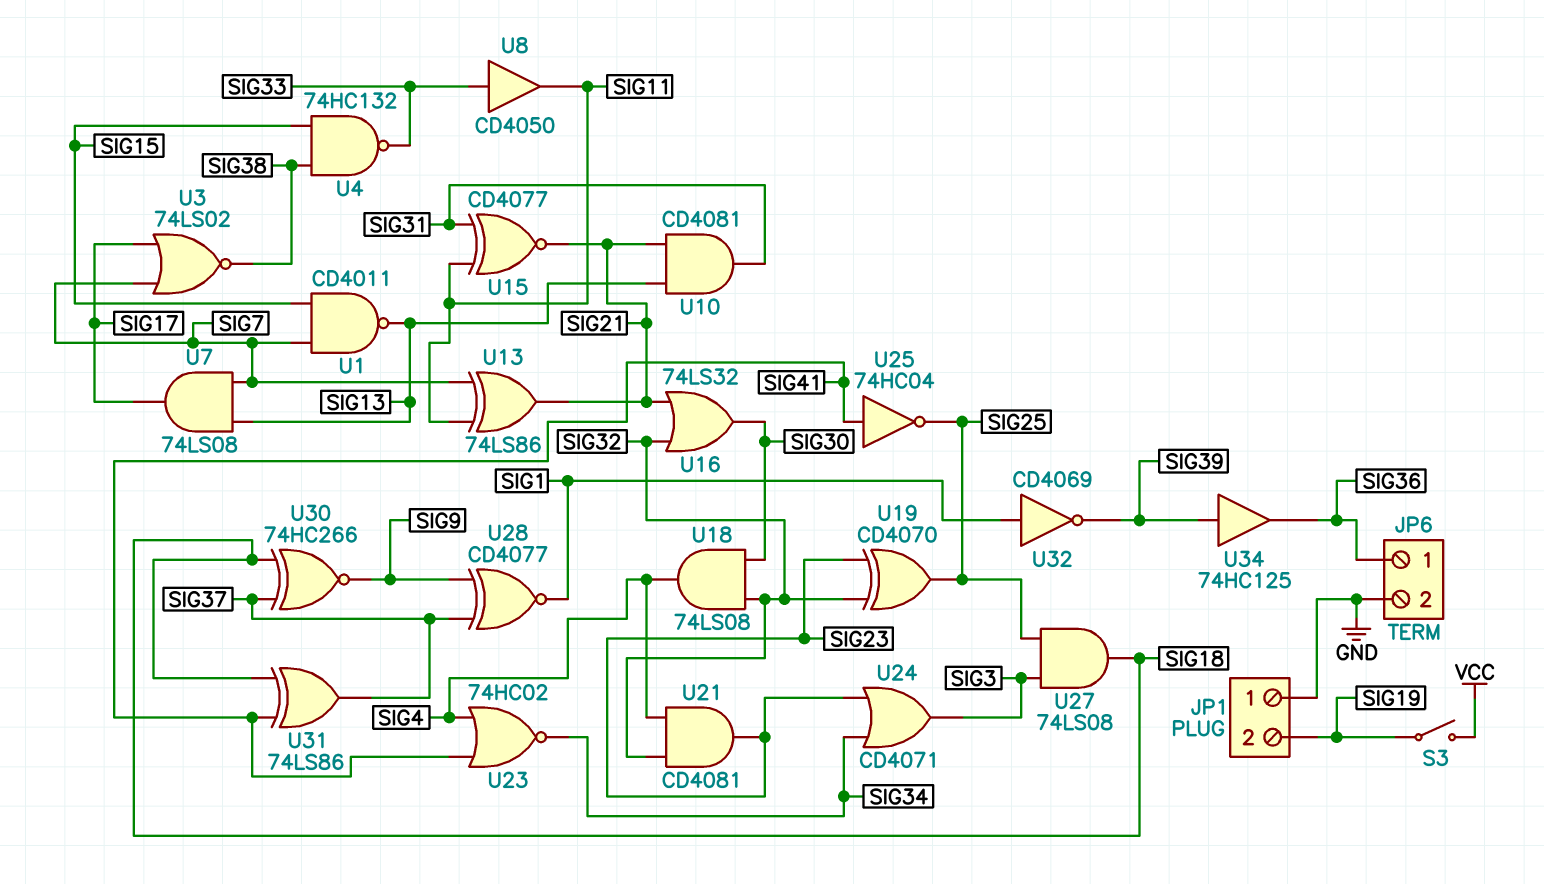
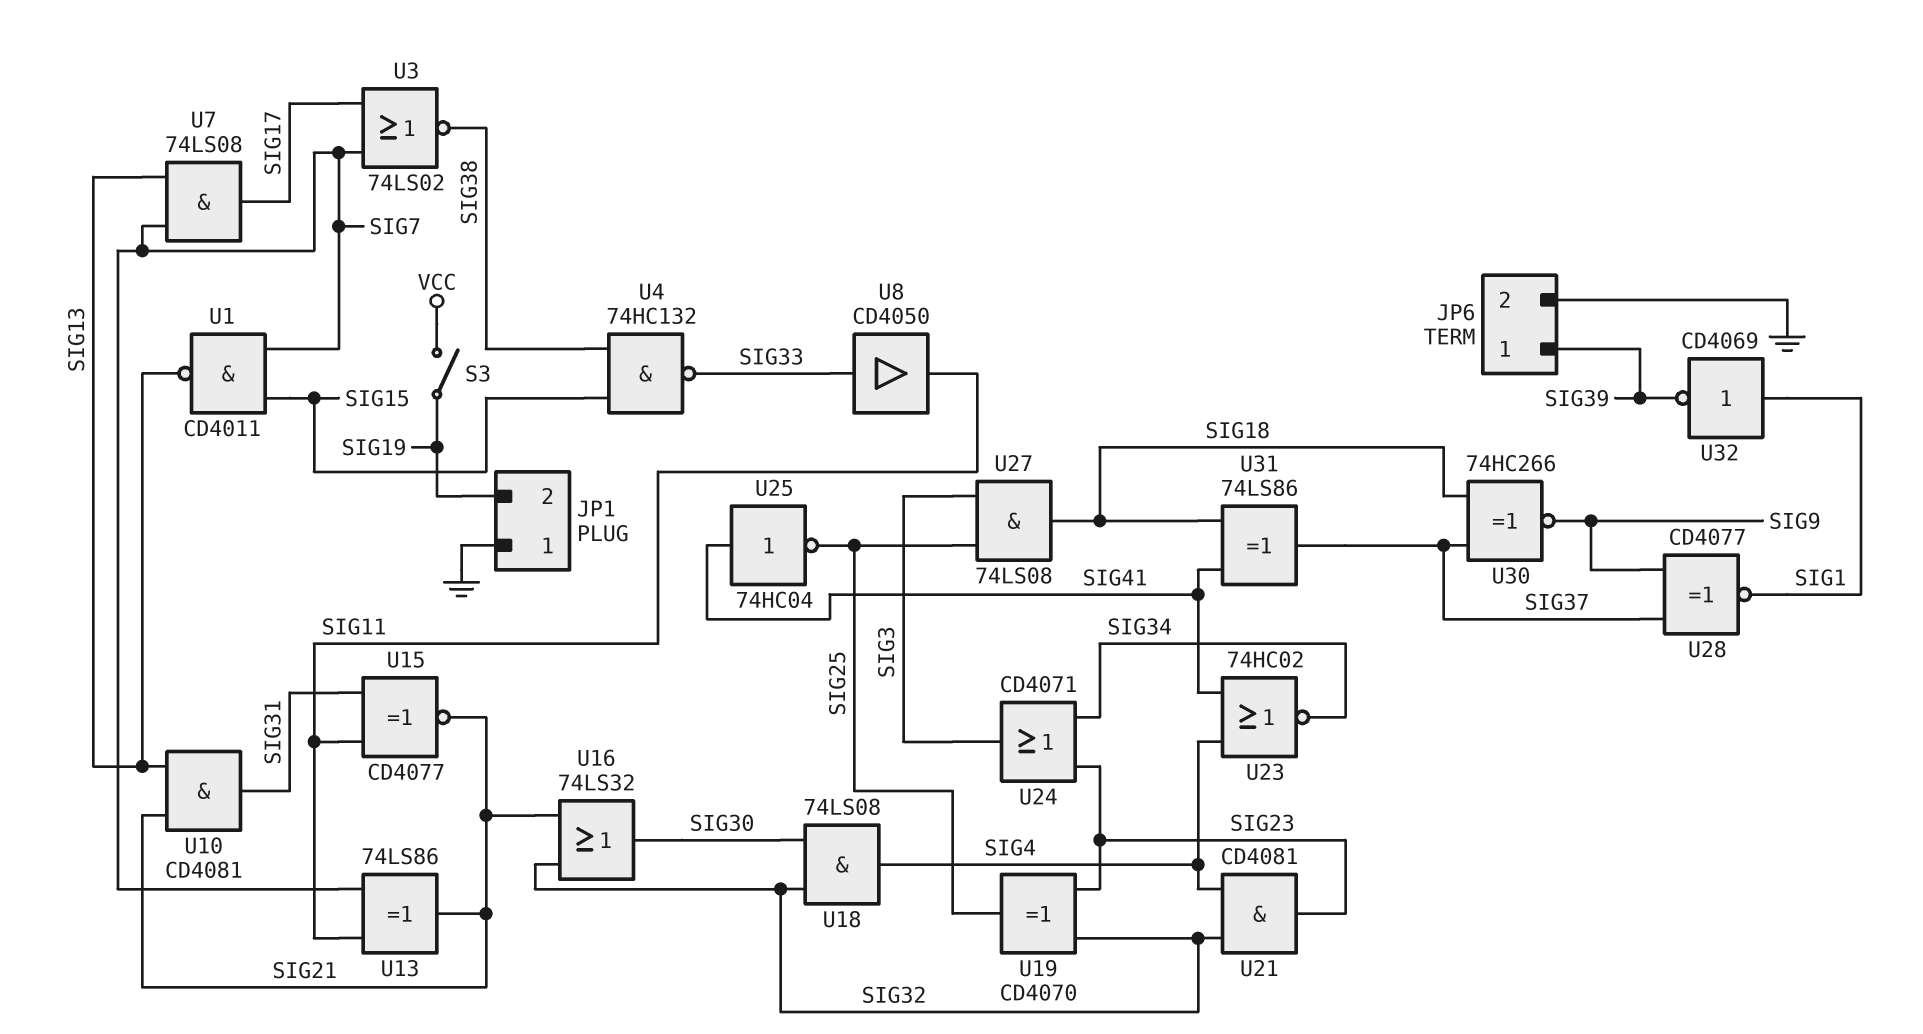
JP6 pin 1: SIG36 -> SIG39
U34: buffer 74HC125 (in SIG39, out SIG36) -> none

